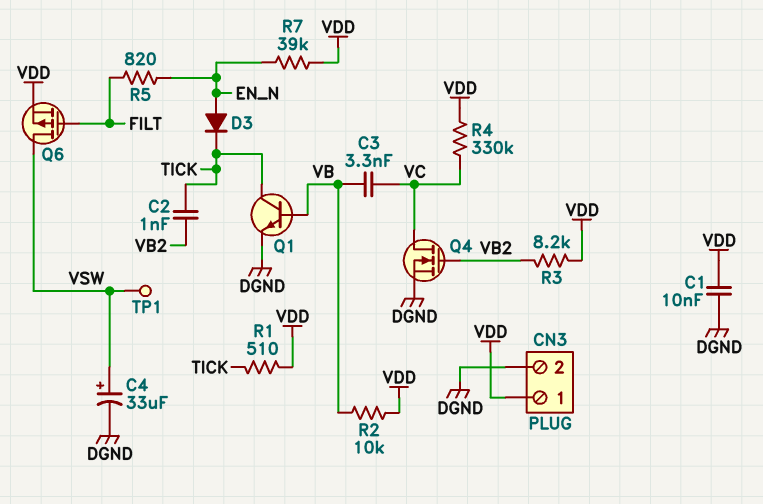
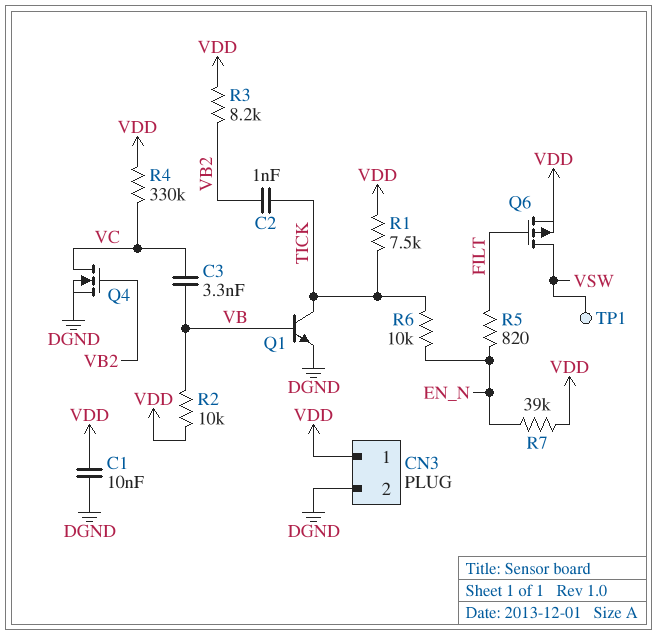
C4: 33uF (plus VSW, minus DGND) -> none
D3: diode (A EN_N, K TICK) -> none
R1: 510 (TICK, VDD) -> 7.5k (TICK, VDD)
R6: none -> 10k (EN_N, TICK)

